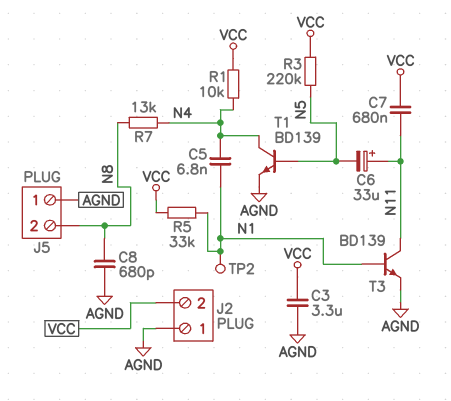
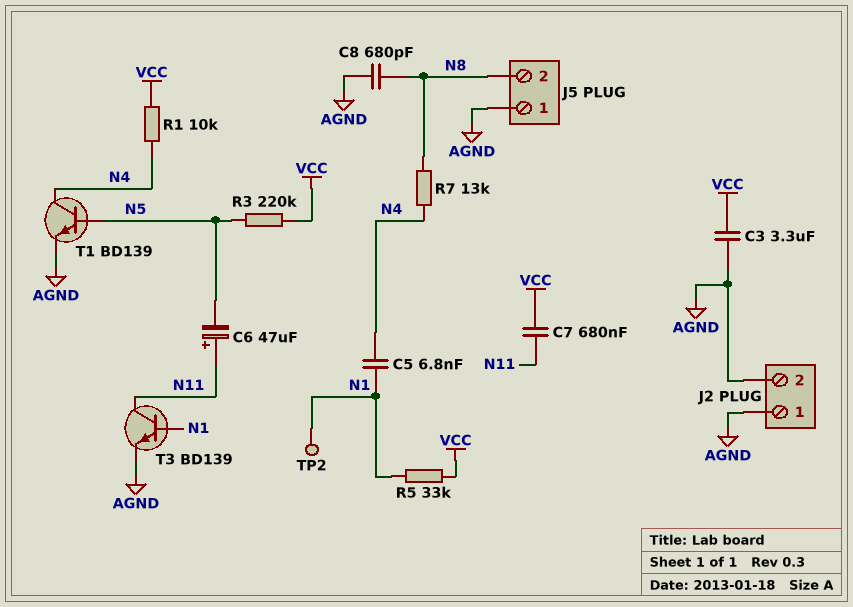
C6: 33uF (plus N11, minus N5) -> 47uF (plus N11, minus N5)
J2 pin 2: VCC -> AGND

